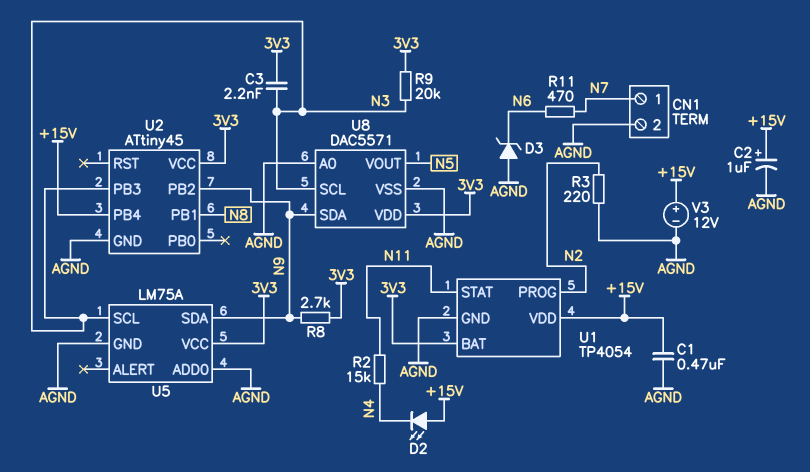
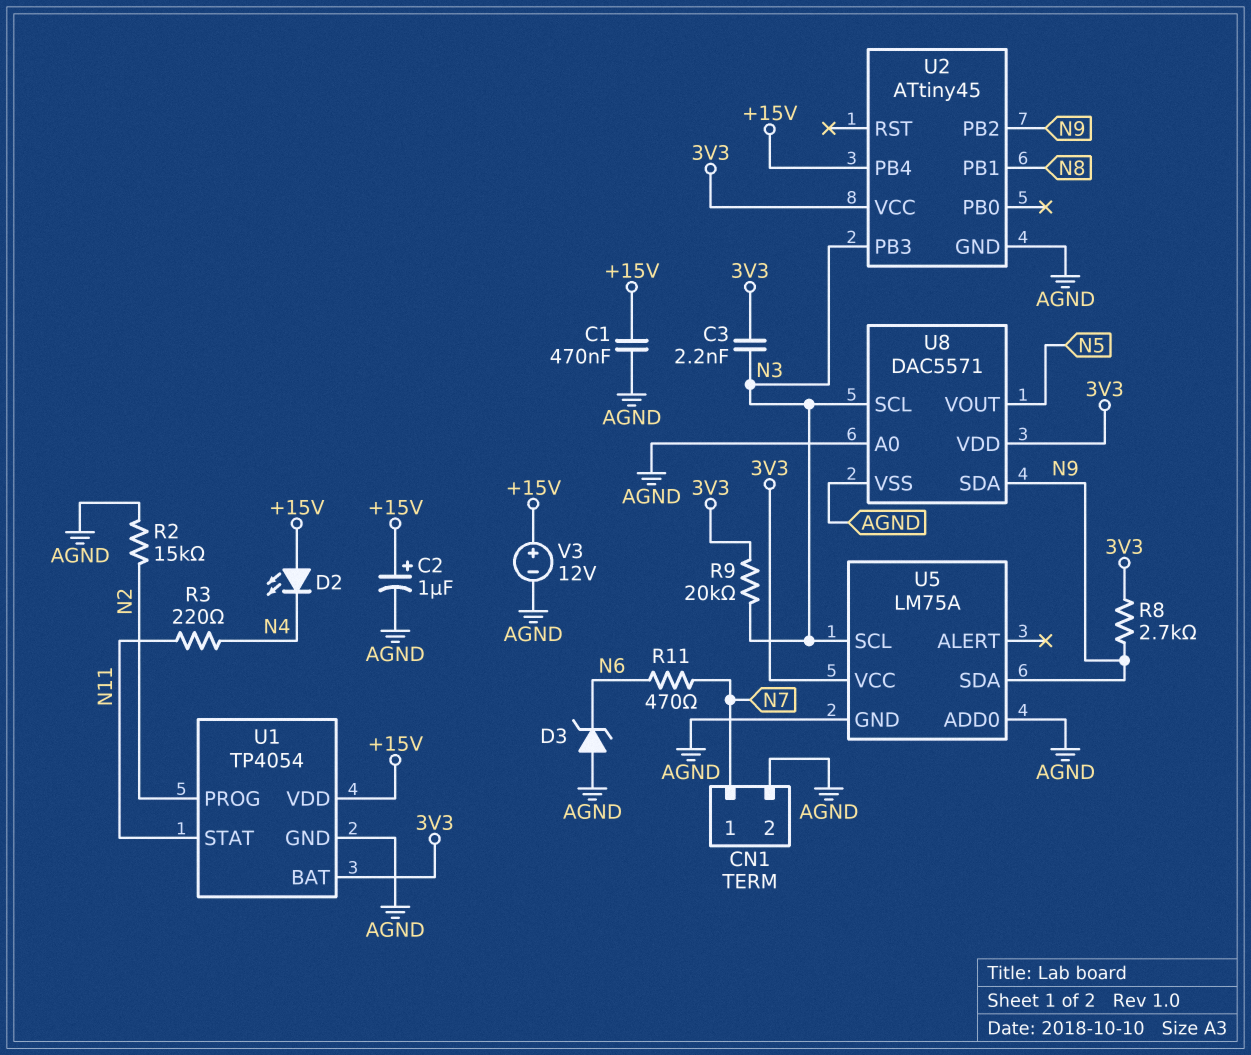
R2: 15k (N4, N11) -> 15k (AGND, N2)
R3: 220 (AGND, N2) -> 220 (N4, N11)

